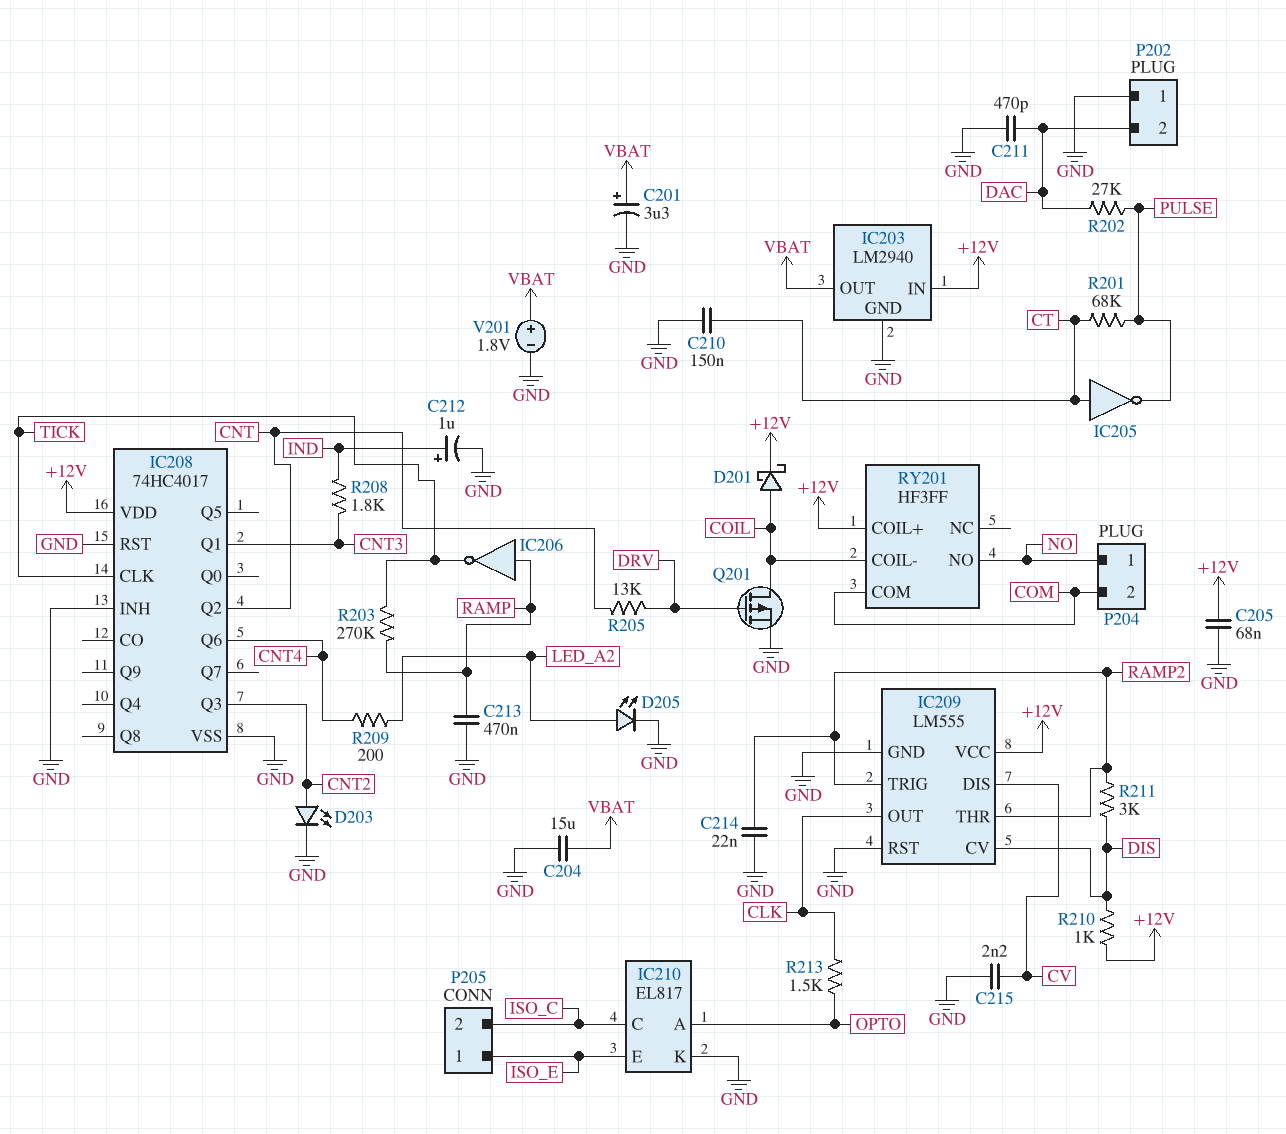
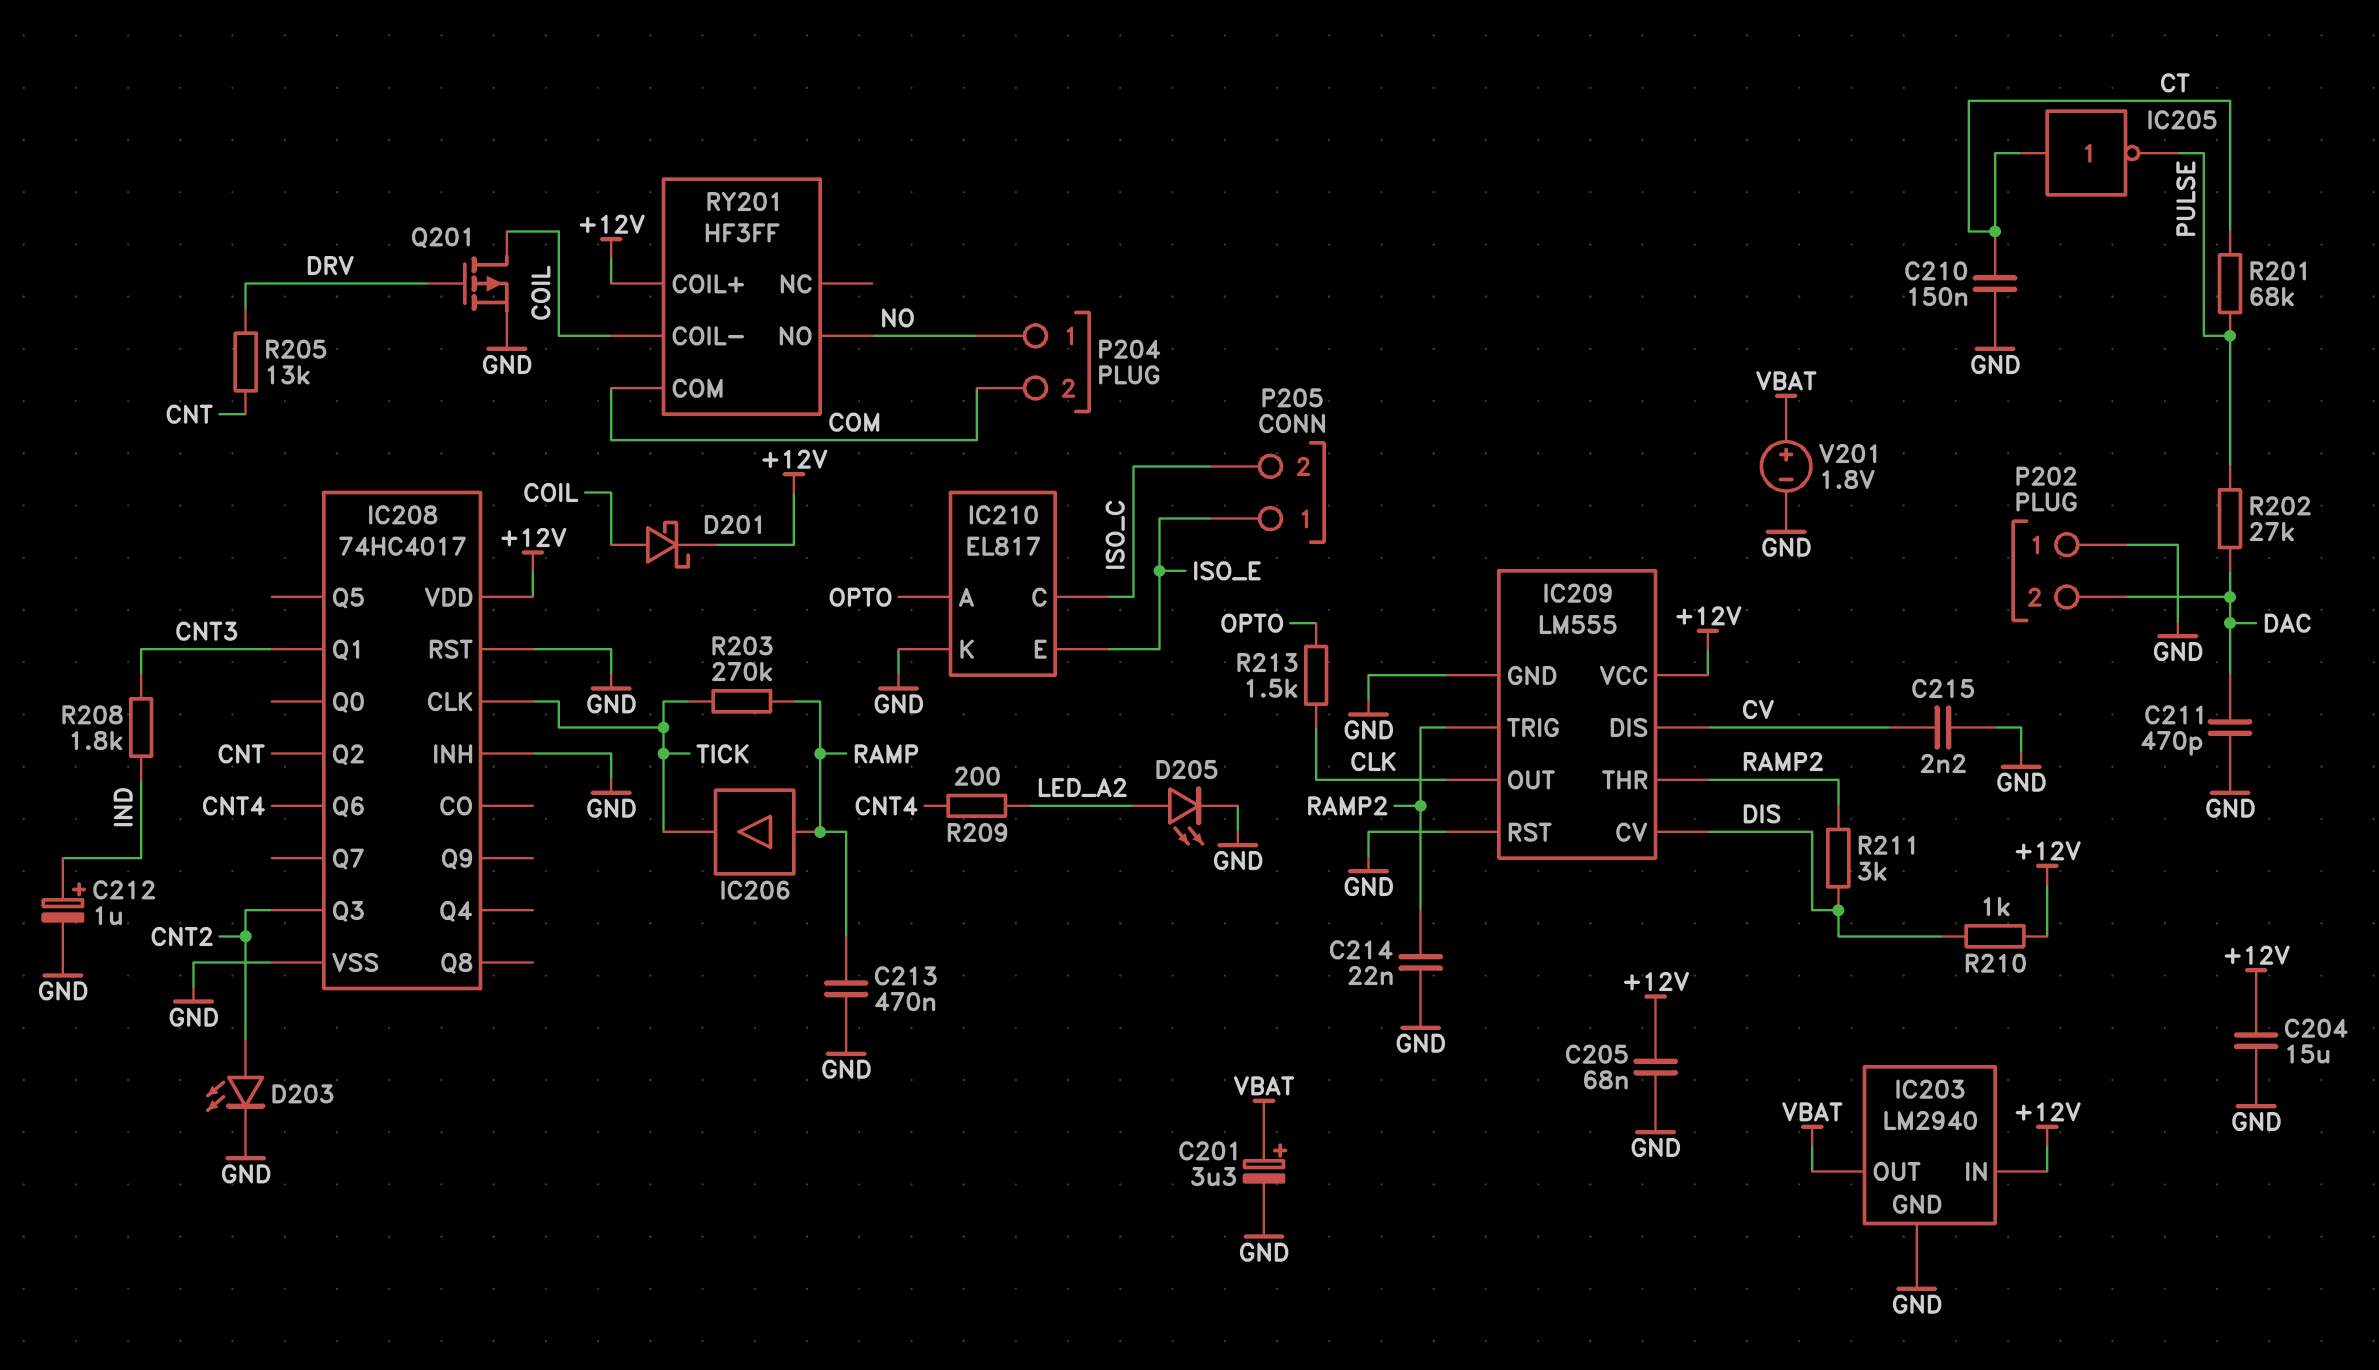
C204: 15uF (GND, VBAT) -> 15uF (+12V, GND)
IC206: NOT (in RAMP, out TICK) -> buffer (in RAMP, out TICK)

